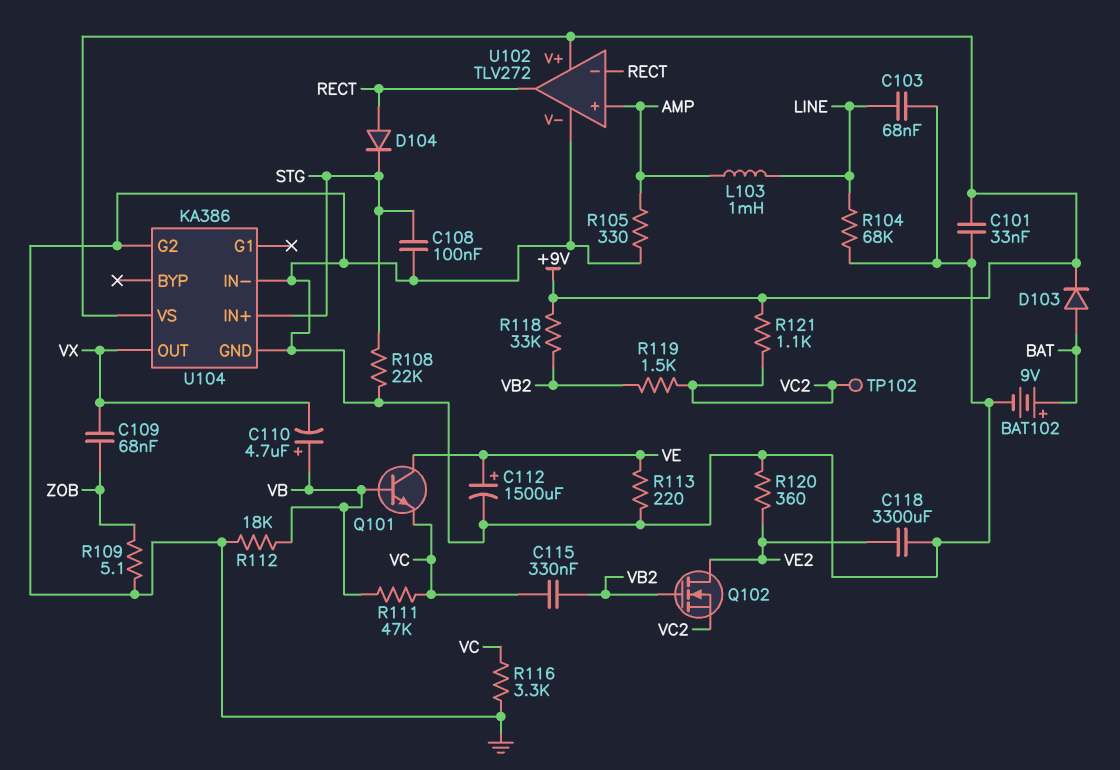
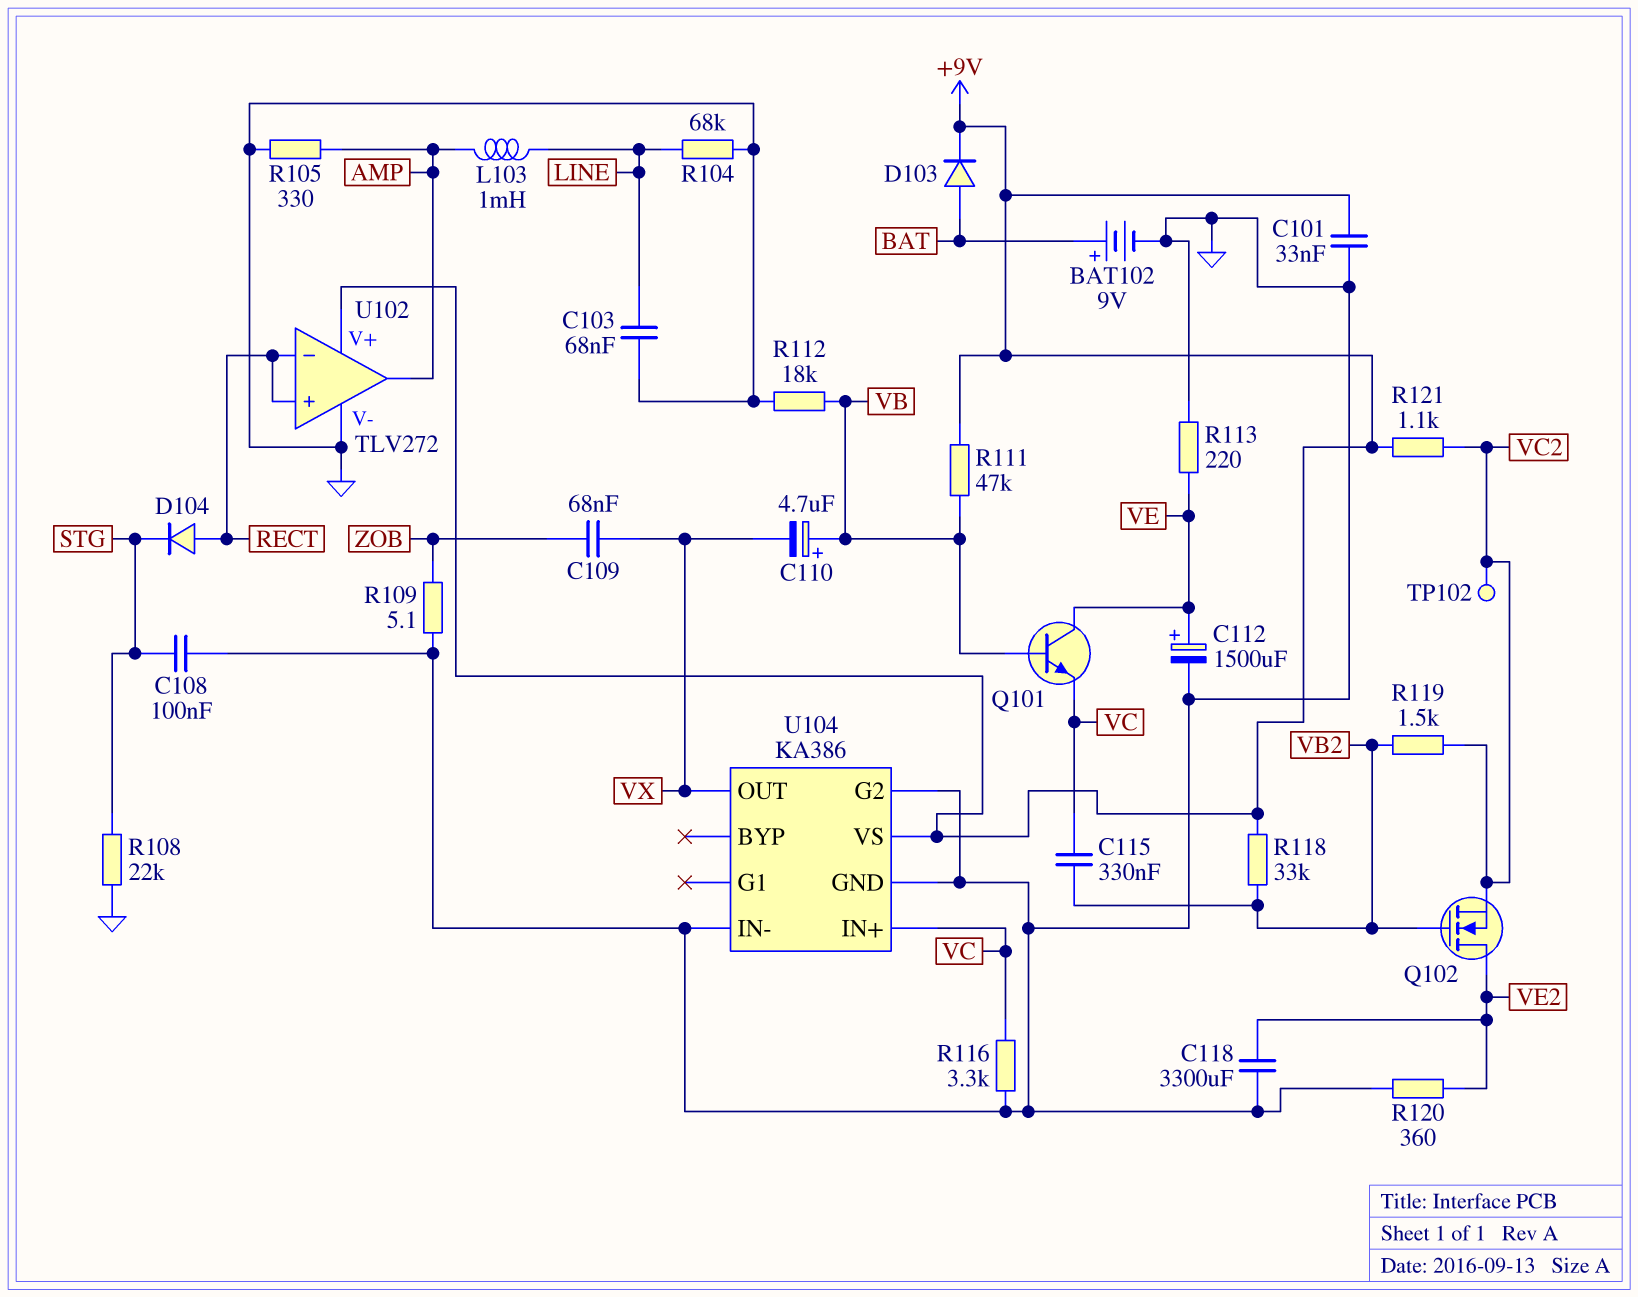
R111: 47k (VB, VC) -> 47k (+9V, VB)
U102 pin in+: AMP -> RECT
U102 pin out: RECT -> AMP
U104 pin IN+: STG -> VC

